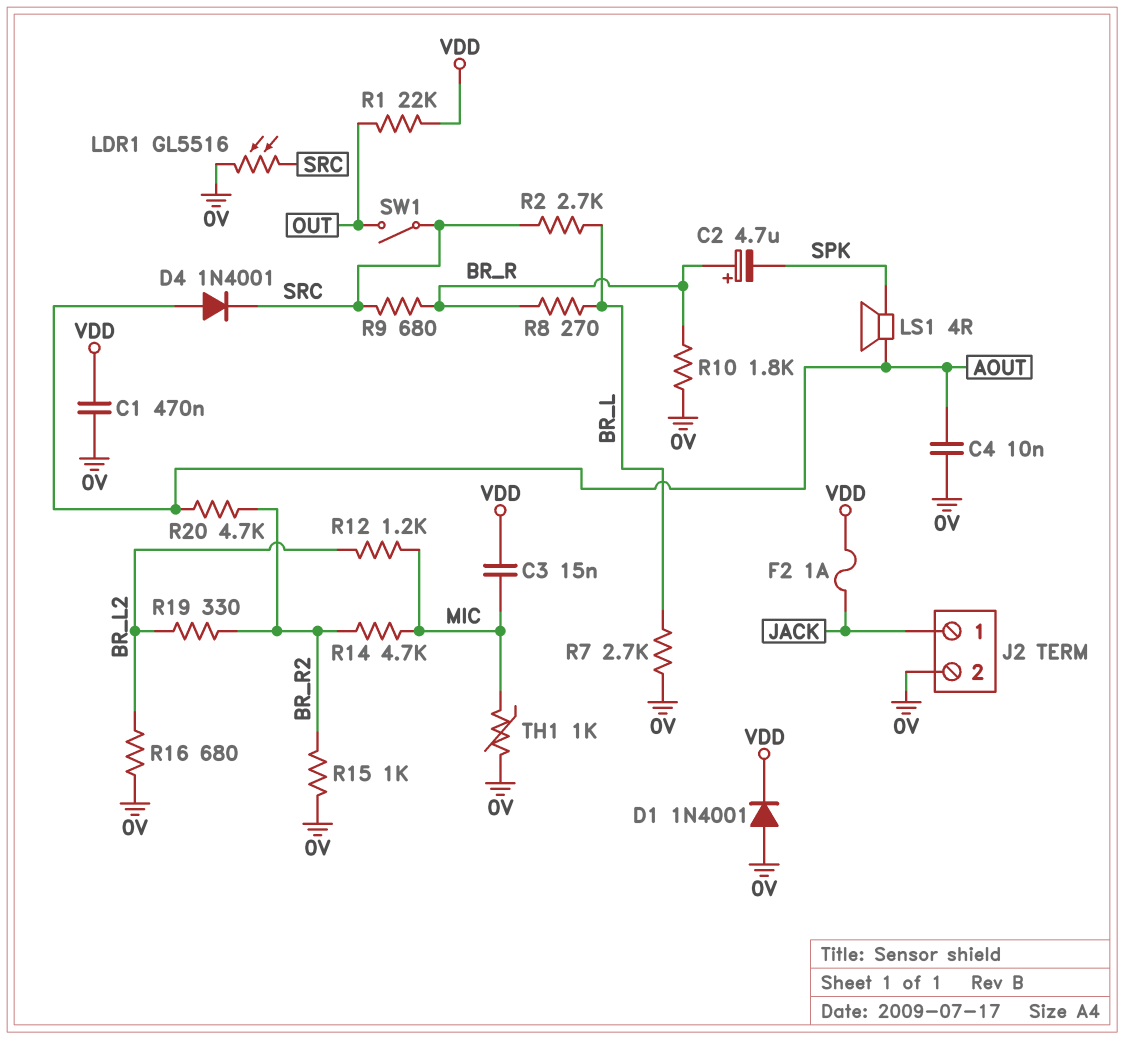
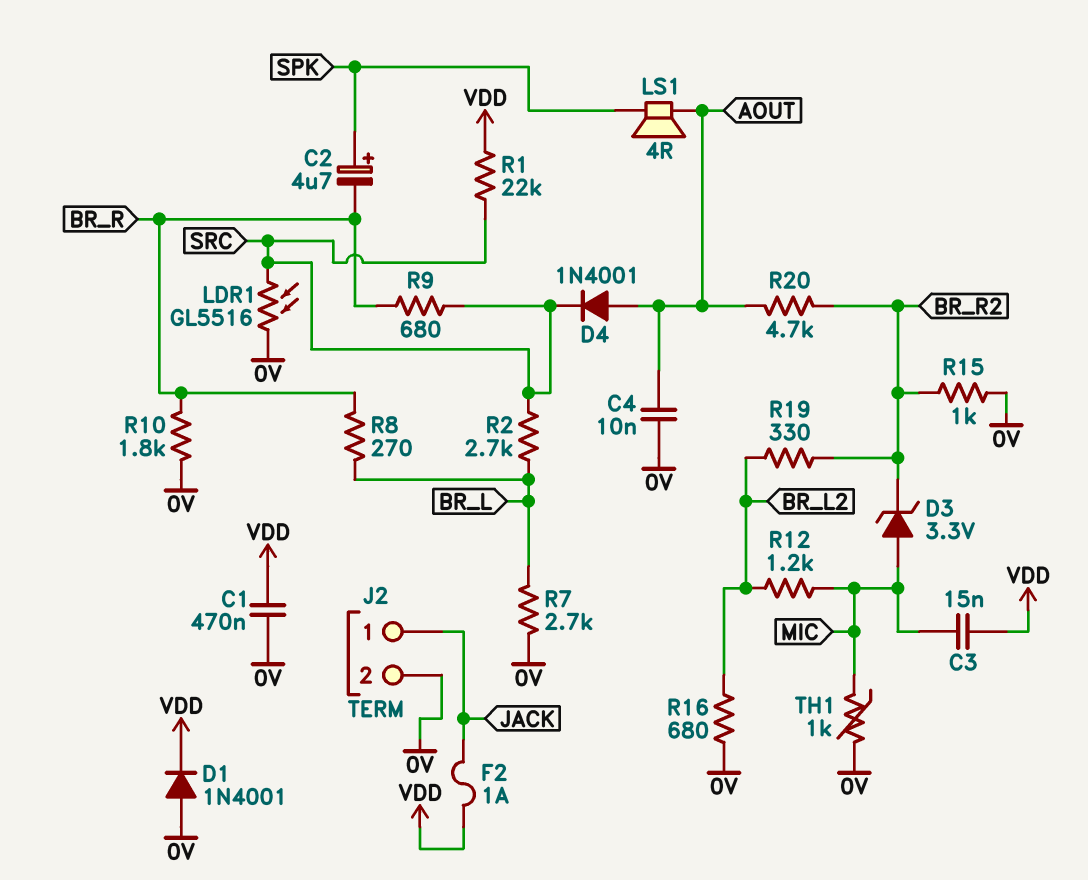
C2: 4.7uF (plus BR_R, minus SPK) -> 4.7uF (plus SPK, minus BR_R)
D3: none -> zener 3.3V (A MIC, K BR_R2)
R1: 22k (OUT, VDD) -> 22k (SRC, VDD)
R14: 4.7k (BR_R2, MIC) -> none
SW1: switch (OUT, SRC) -> none

